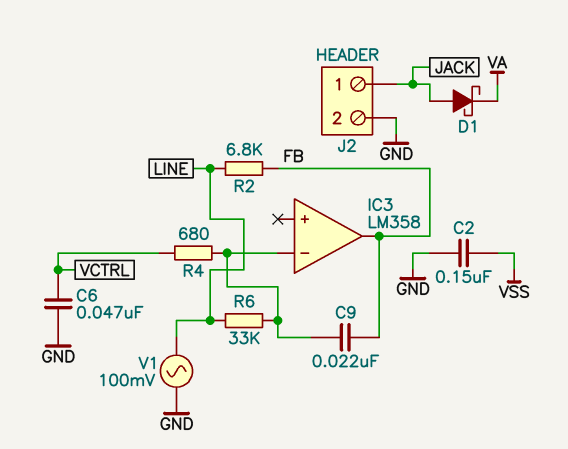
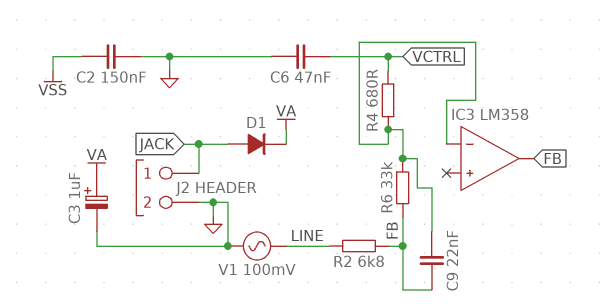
C3: none -> 1uF (plus VA, minus GND)
D1: schottky (A JACK, K VA) -> diode (A JACK, K VA)
R6: 33k (IC3/in-, LINE) -> 33k (FB, IC3/in-)

